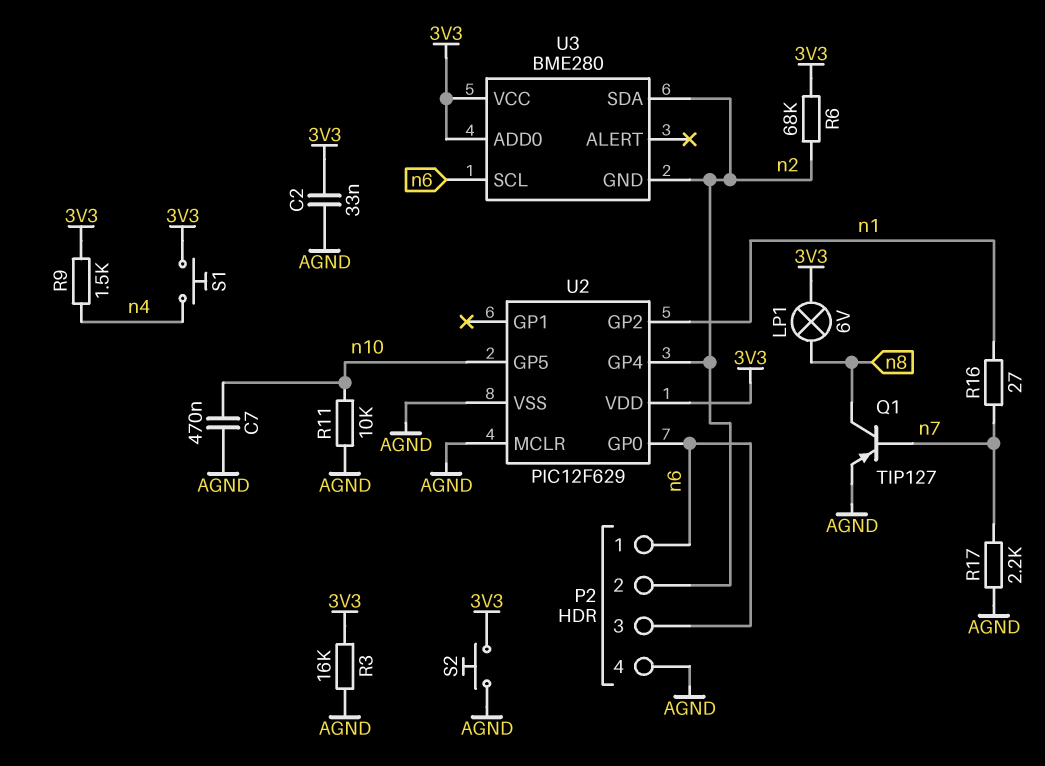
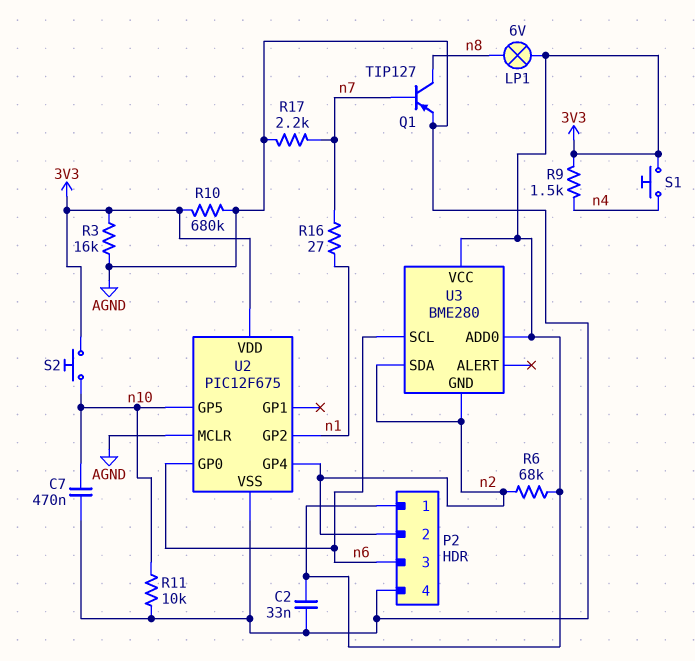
P2 pin 1: n6 -> 3V3
R10: none -> 680k (3V3, AGND)
S2: button (3V3, AGND) -> button (3V3, n10)
U2: PIC12F629 -> PIC12F675

